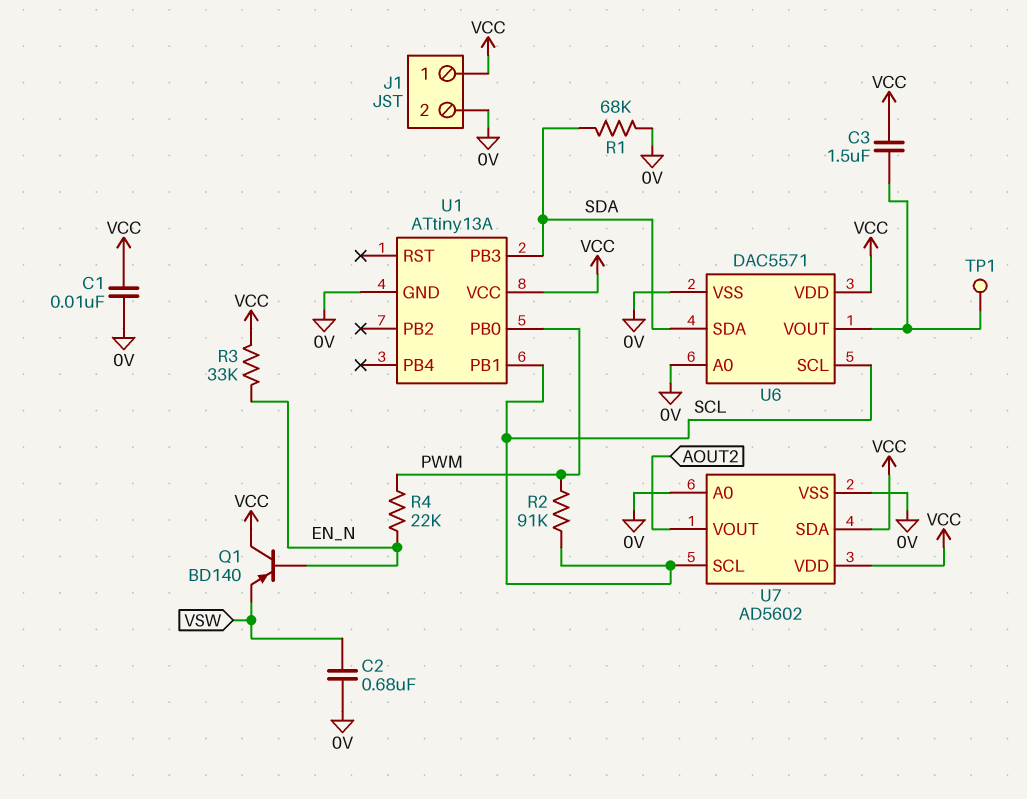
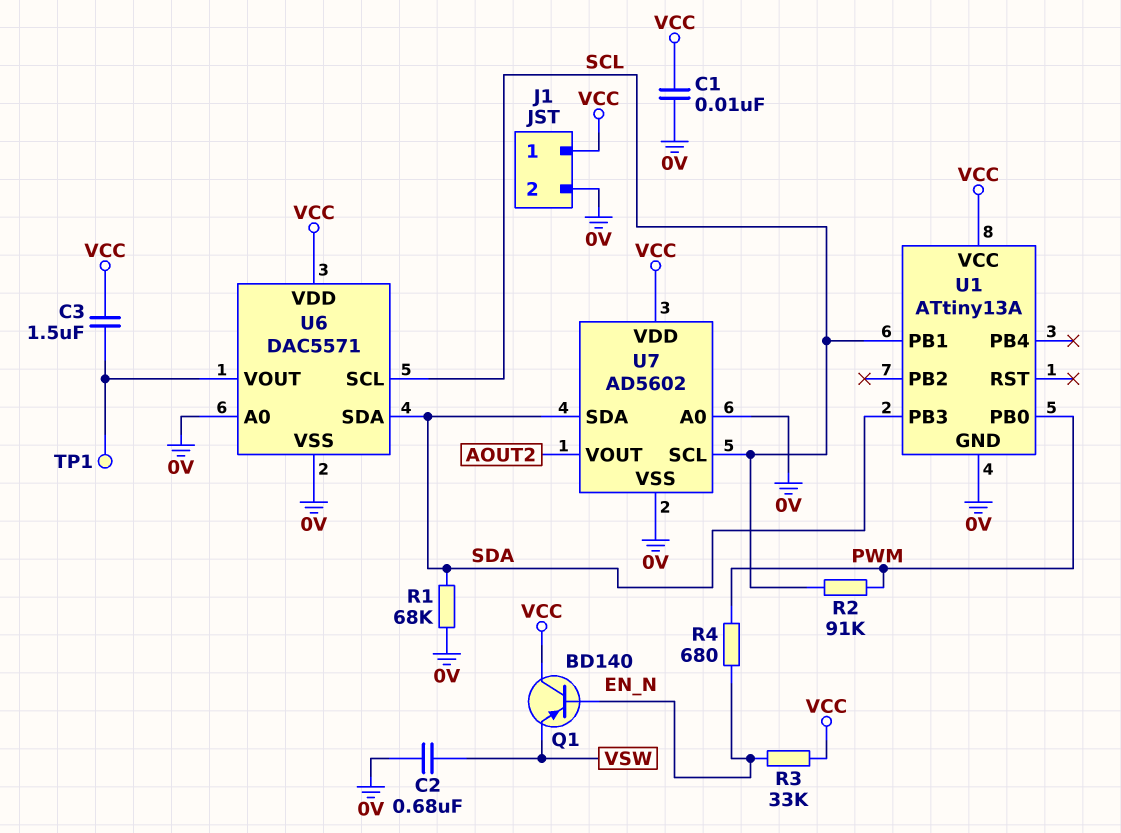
R4: 22k (EN_N, PWM) -> 680 (EN_N, PWM)
U7 pin SDA: VCC -> SDA

